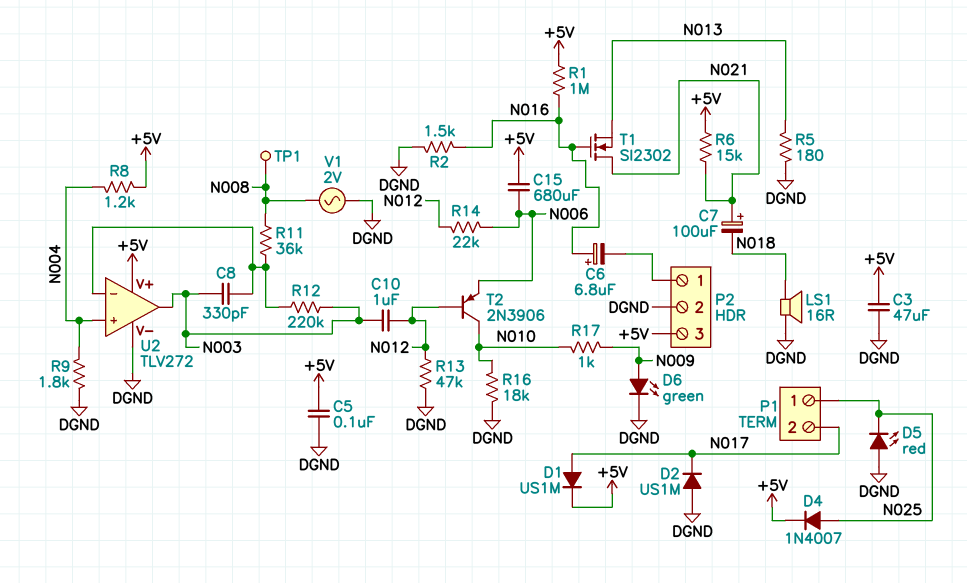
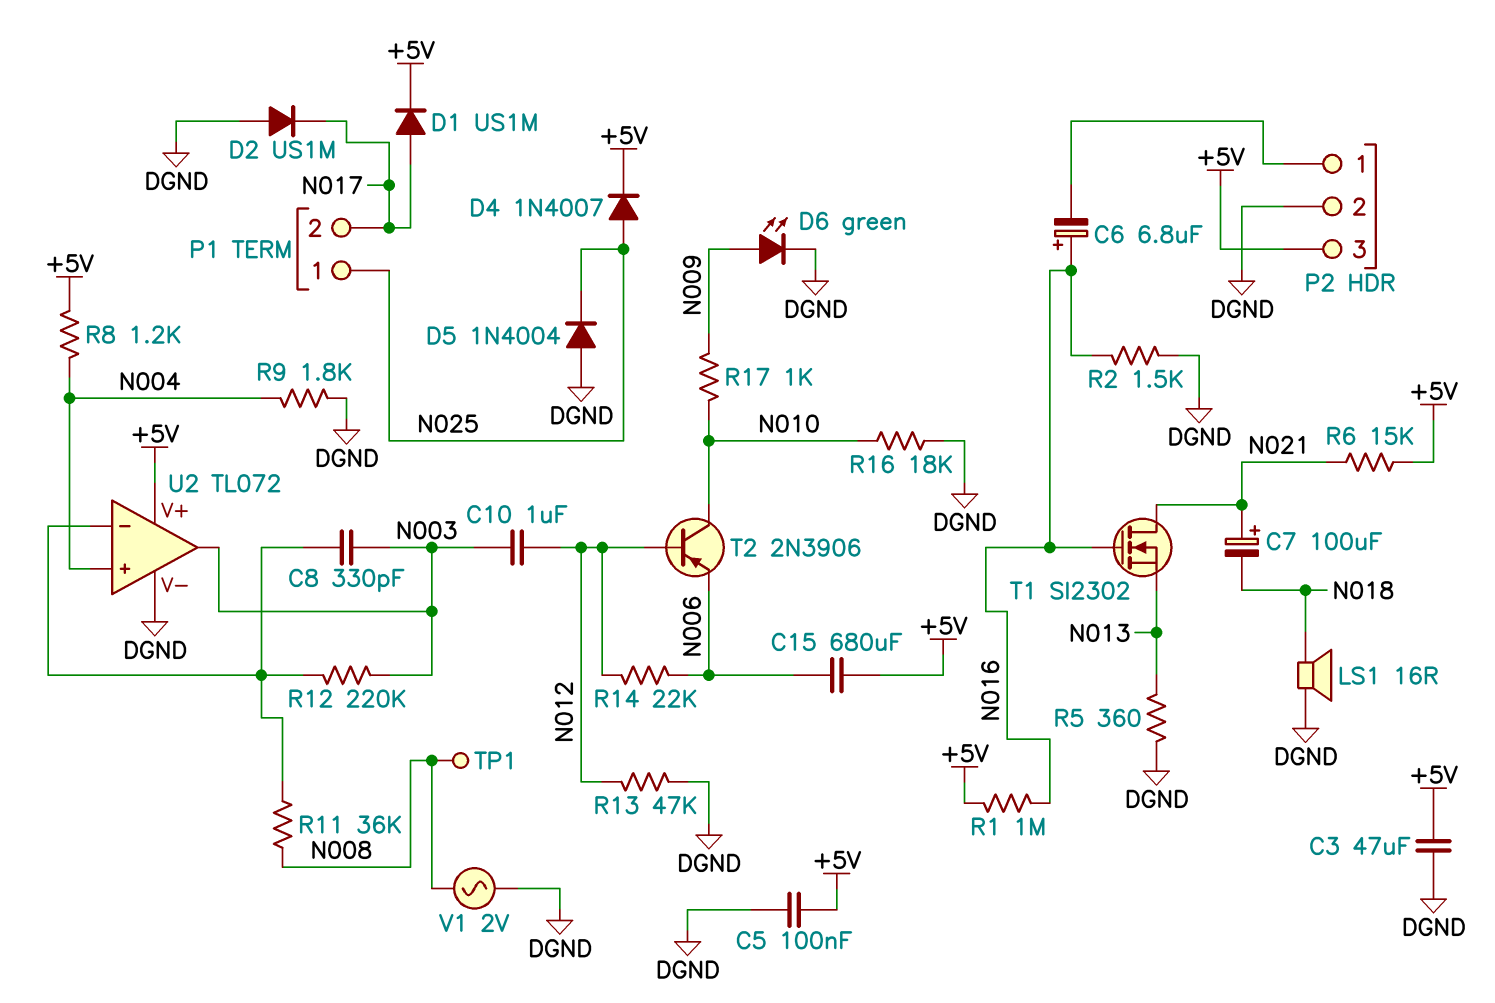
D5: LED red (A DGND, K N025) -> diode 1N4004 (A DGND, K N025)
R5: 180 (DGND, N013) -> 360 (DGND, N013)
U2: TLV272 -> TL072

